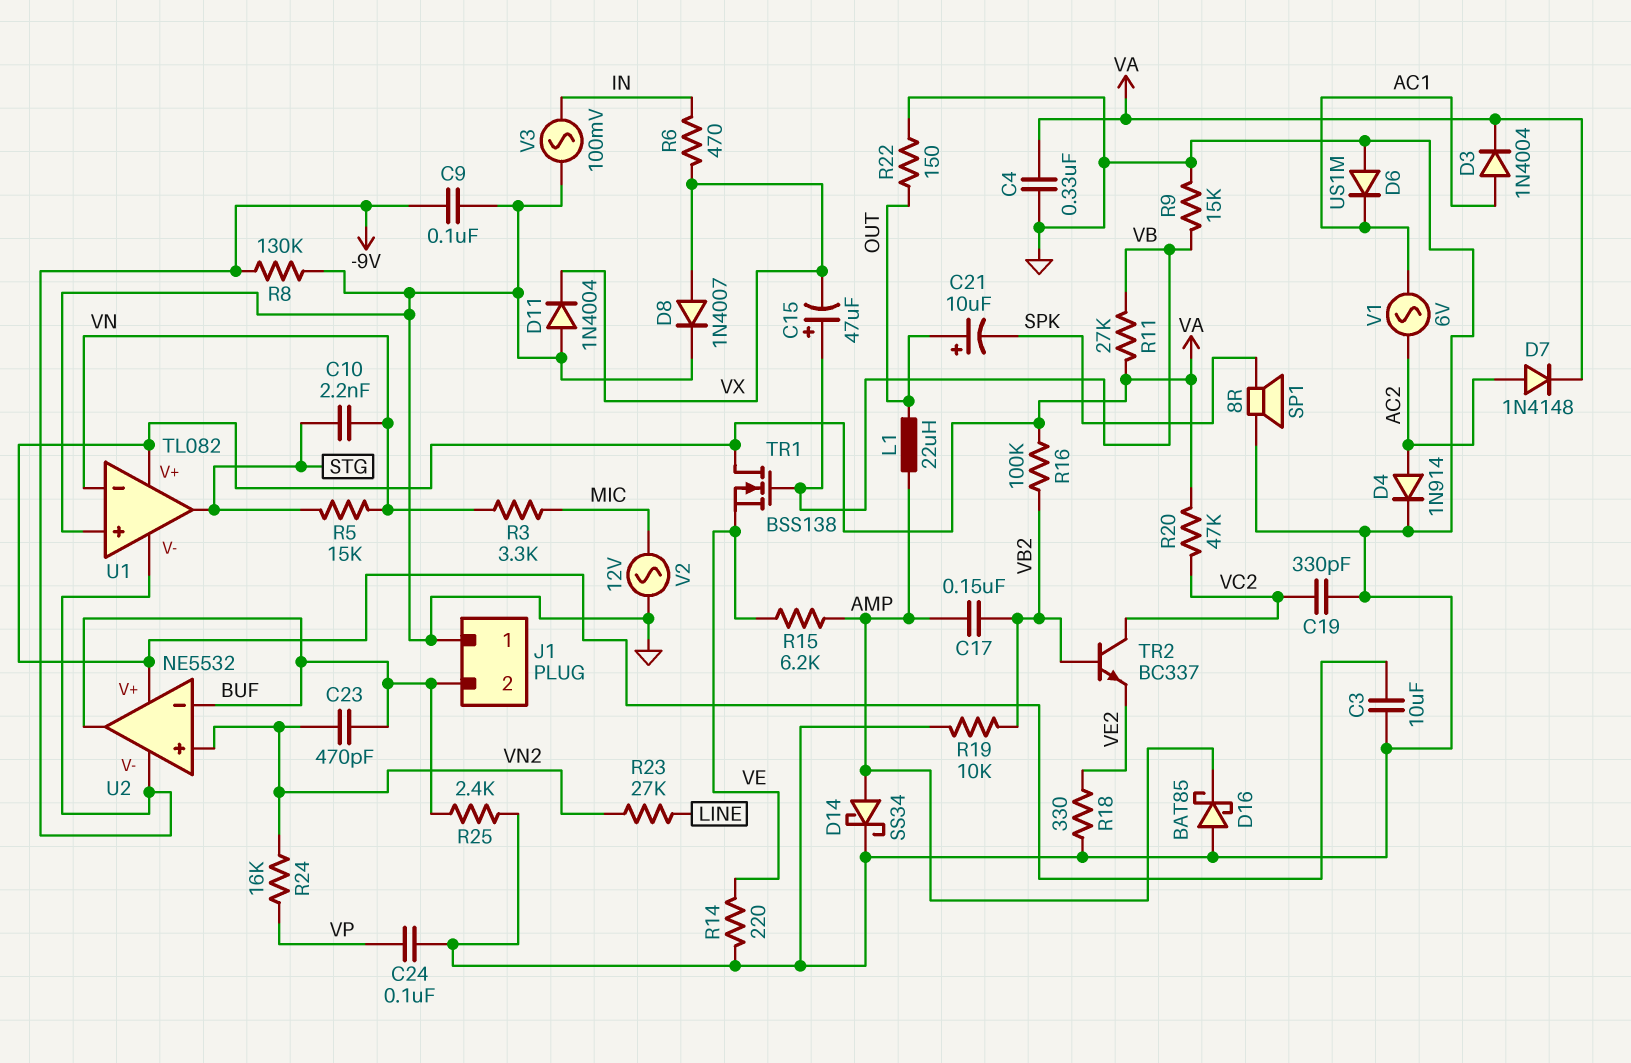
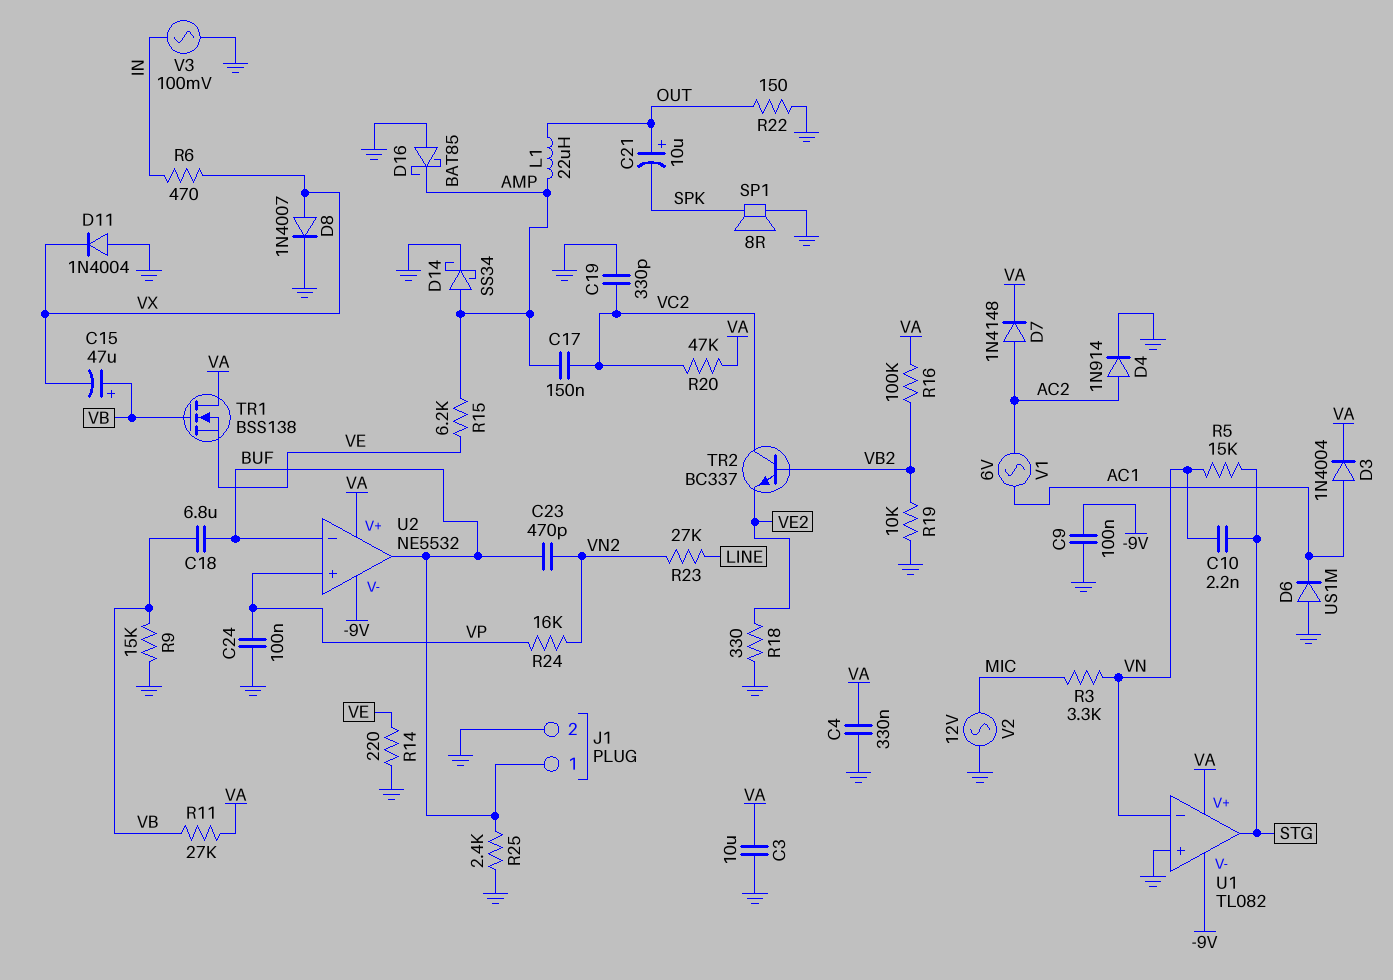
C17: 150nF (AMP, VB2) -> 150nF (AMP, VC2)
C18: none -> 6.8uF (BUF, VB)
J1 pin 1: GND -> BUF
J1 pin 2: BUF -> GND
R8: 130k (-9V, GND) -> none
U2 pin in+: VN2 -> VP

